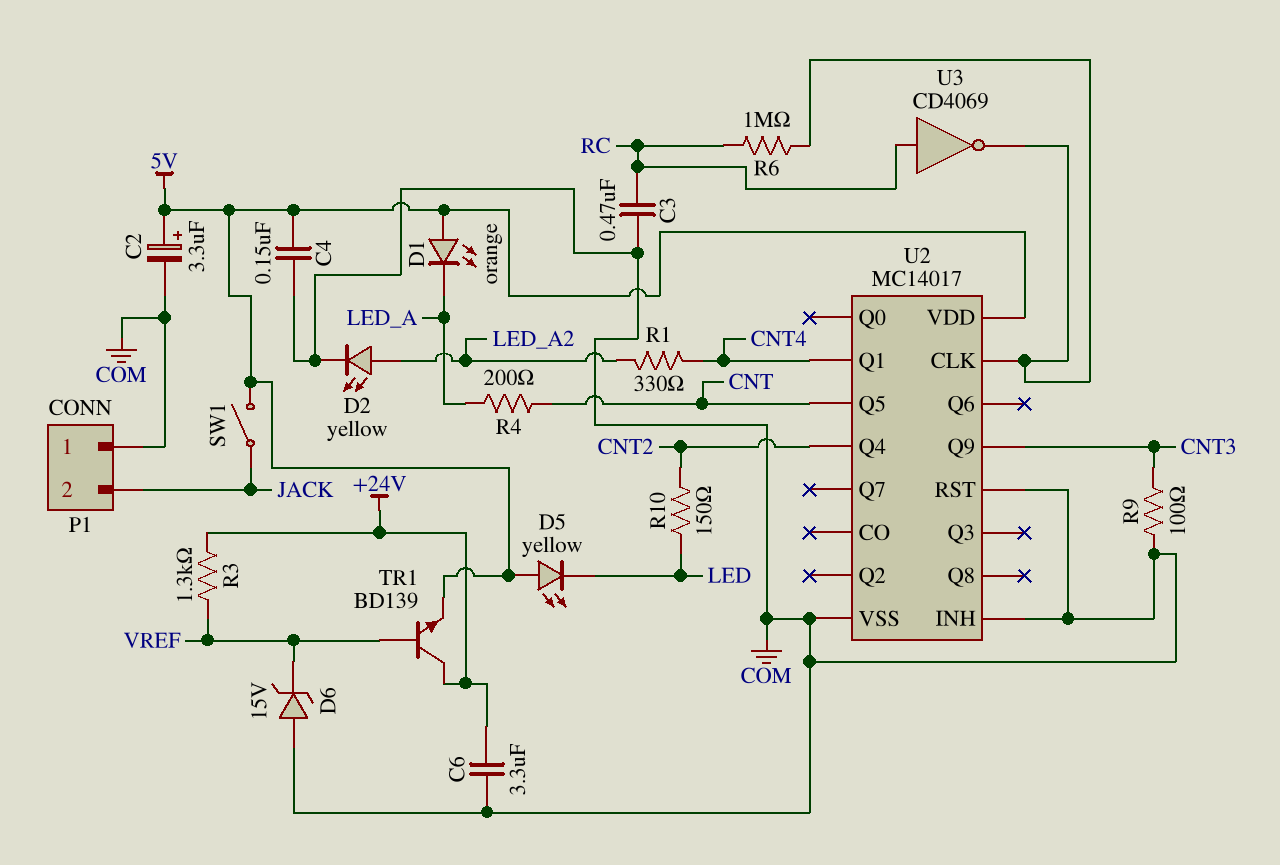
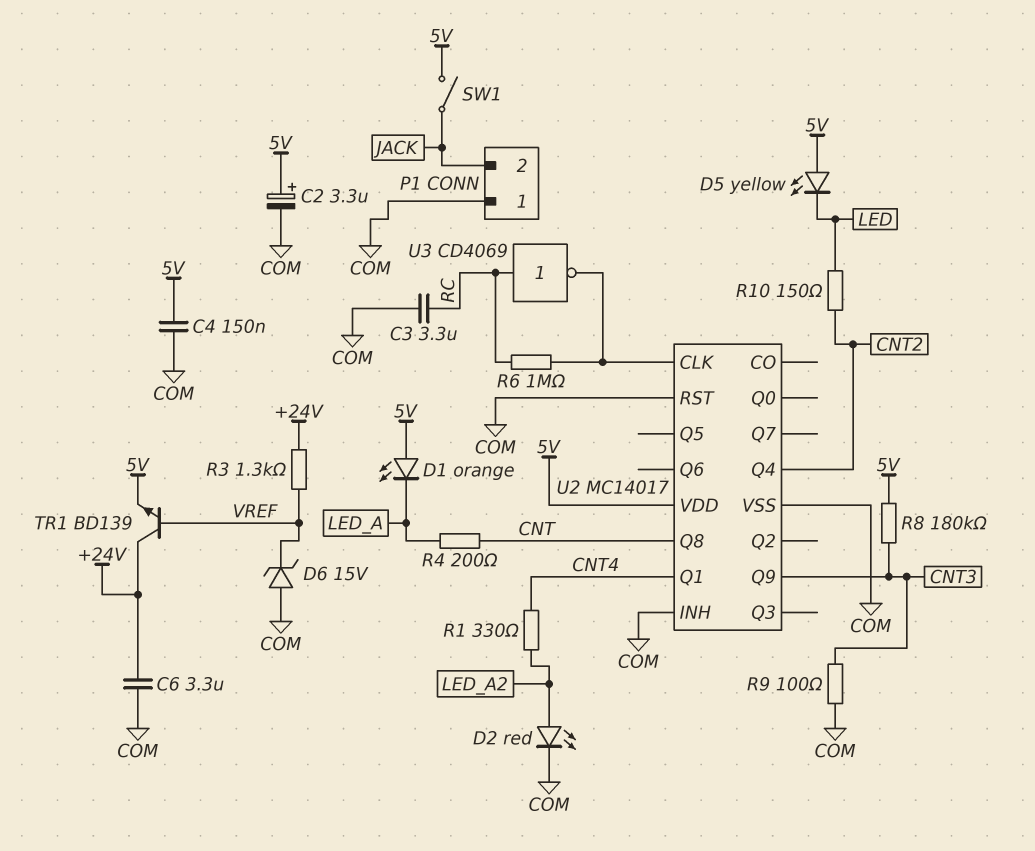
C3: 470nF (COM, RC) -> 3.3uF (COM, RC)
D2: LED yellow (A LED_A2, K COM) -> LED red (A LED_A2, K COM)
R8: none -> 180k (5V, CNT3)
U2 pin Q5: CNT -> none
U2 pin Q8: none -> CNT

